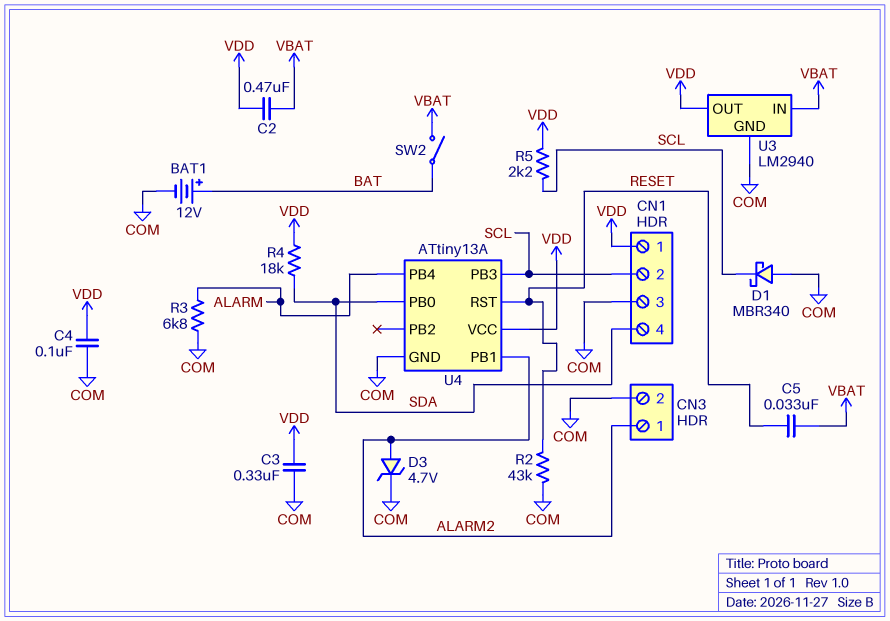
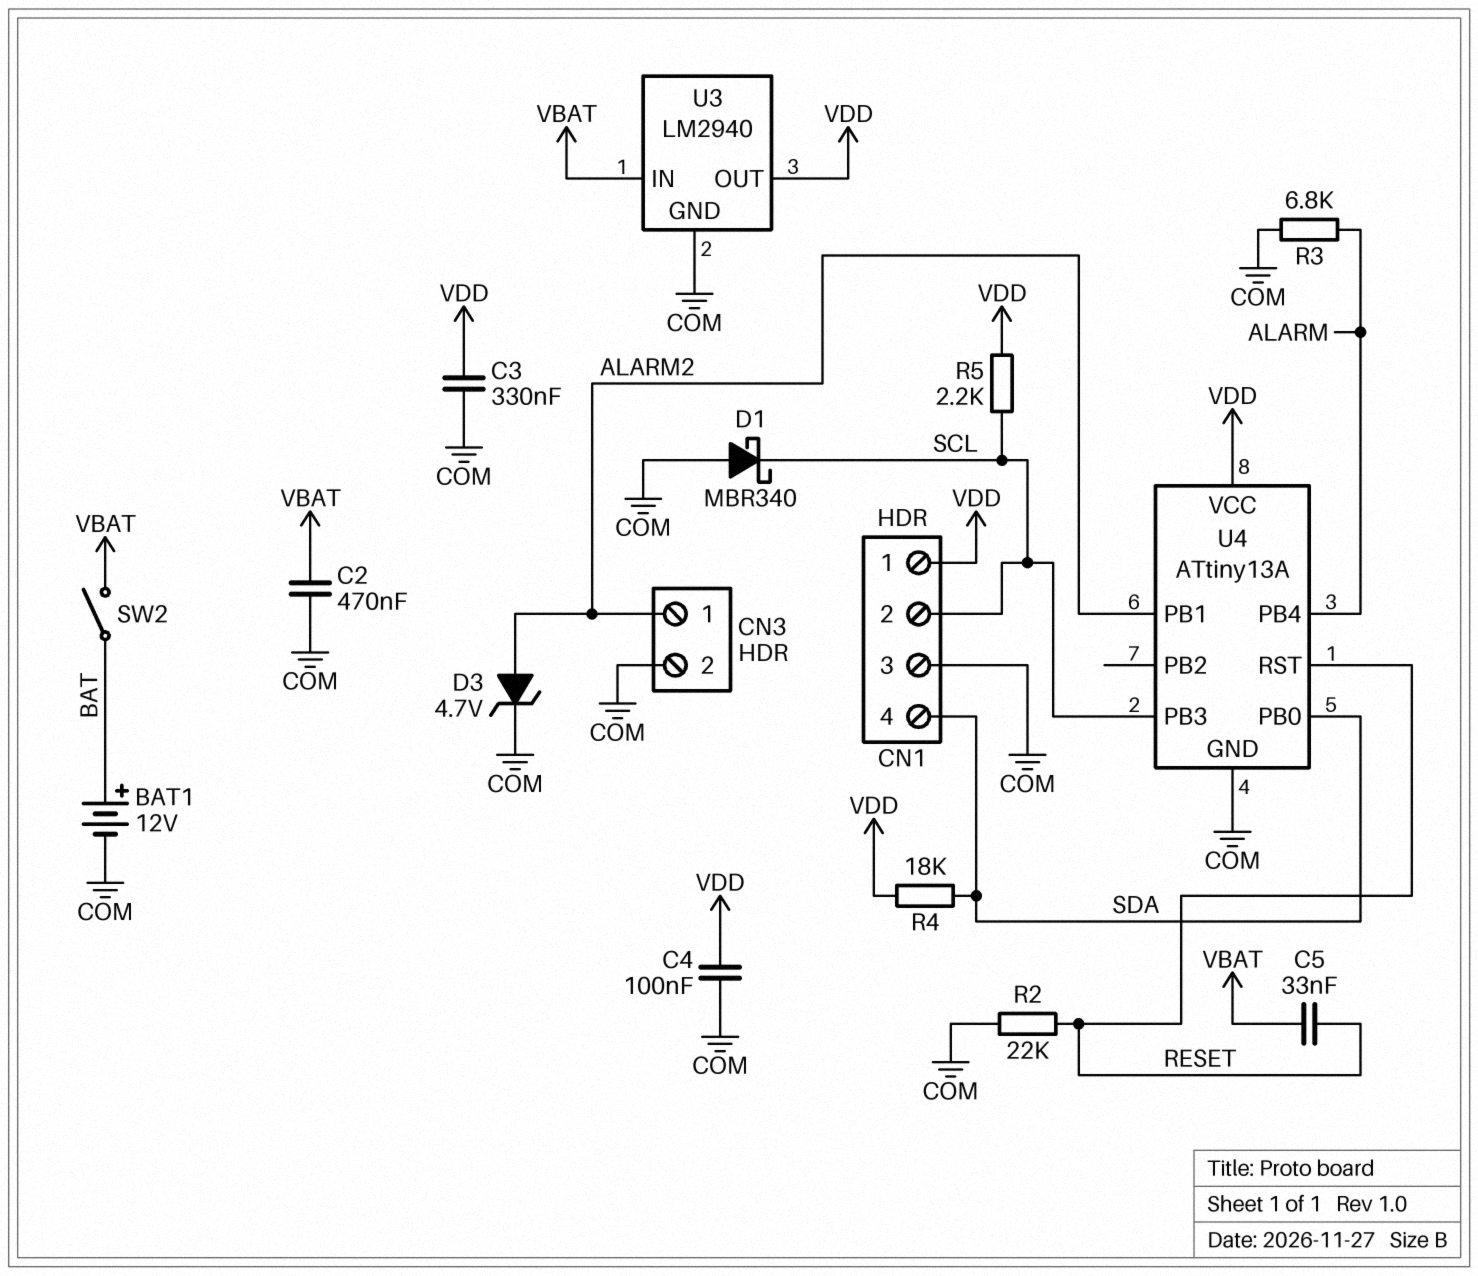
C2: 470nF (VBAT, VDD) -> 470nF (COM, VBAT)
R2: 43k (COM, RESET) -> 22k (COM, RESET)

